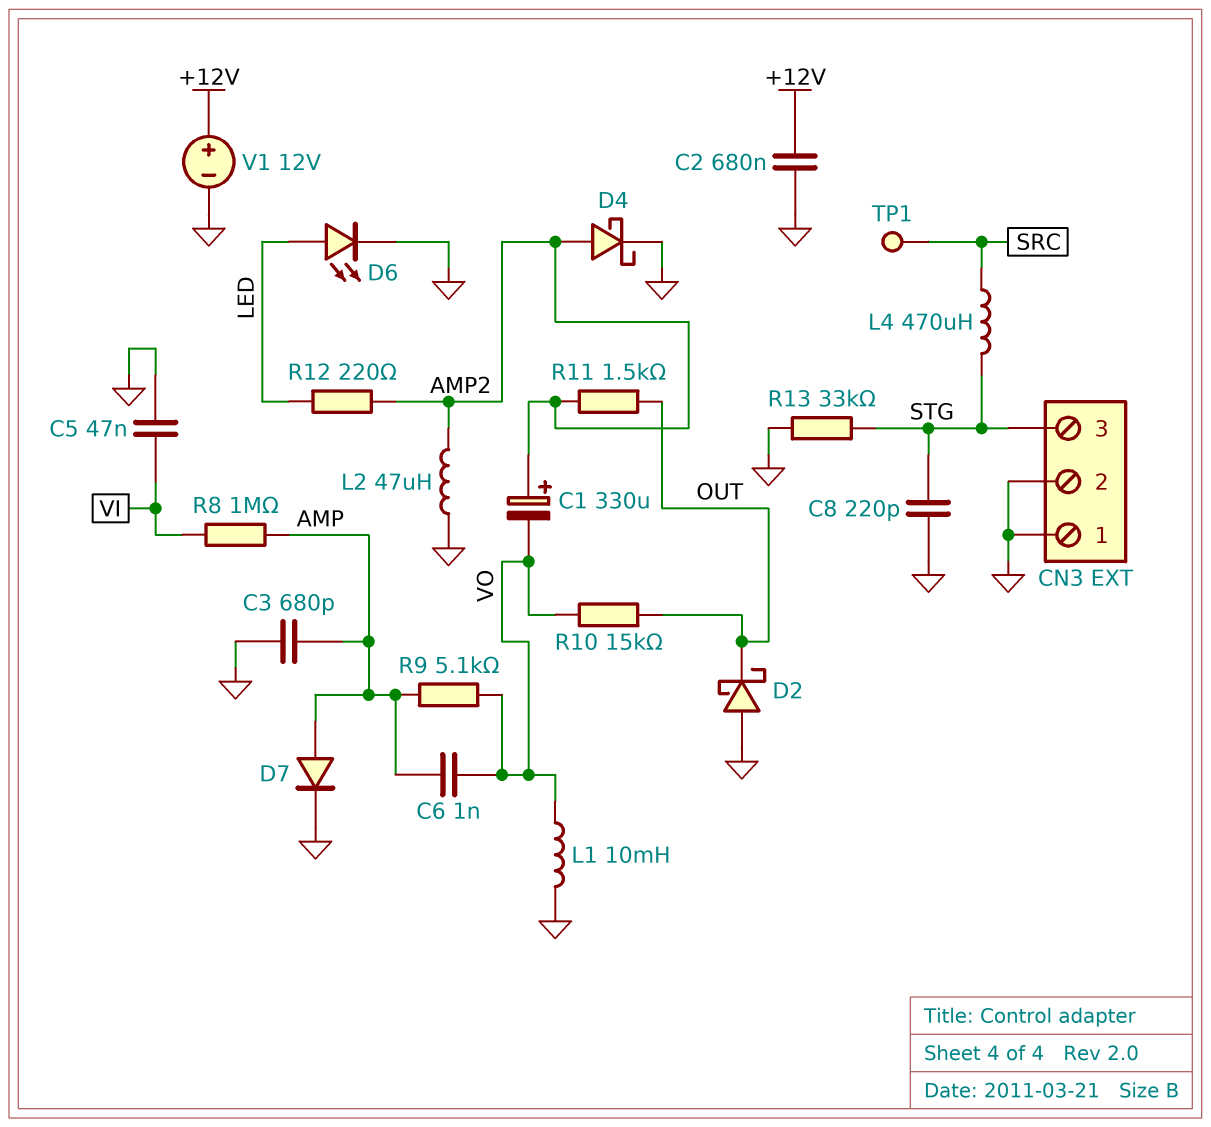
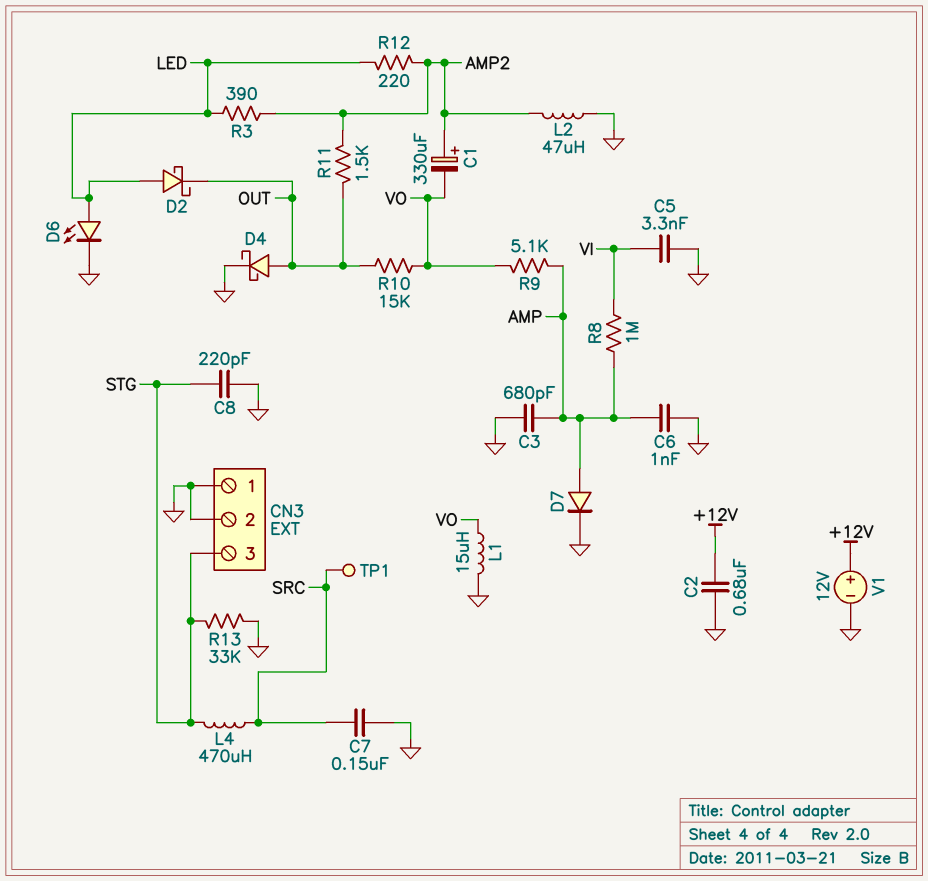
C5: 47nF (GND, VI) -> 3.3nF (GND, VI)
C6: 1nF (AMP, VO) -> 1nF (AMP, GND)
C7: none -> 150nF (GND, SRC)
D2: schottky (A GND, K OUT) -> schottky (A LED, K OUT)
D4: schottky (A AMP2, K GND) -> schottky (A OUT, K GND)
L1: 10mH (GND, VO) -> 15uH (GND, VO)
R3: none -> 390 (AMP2, LED)

